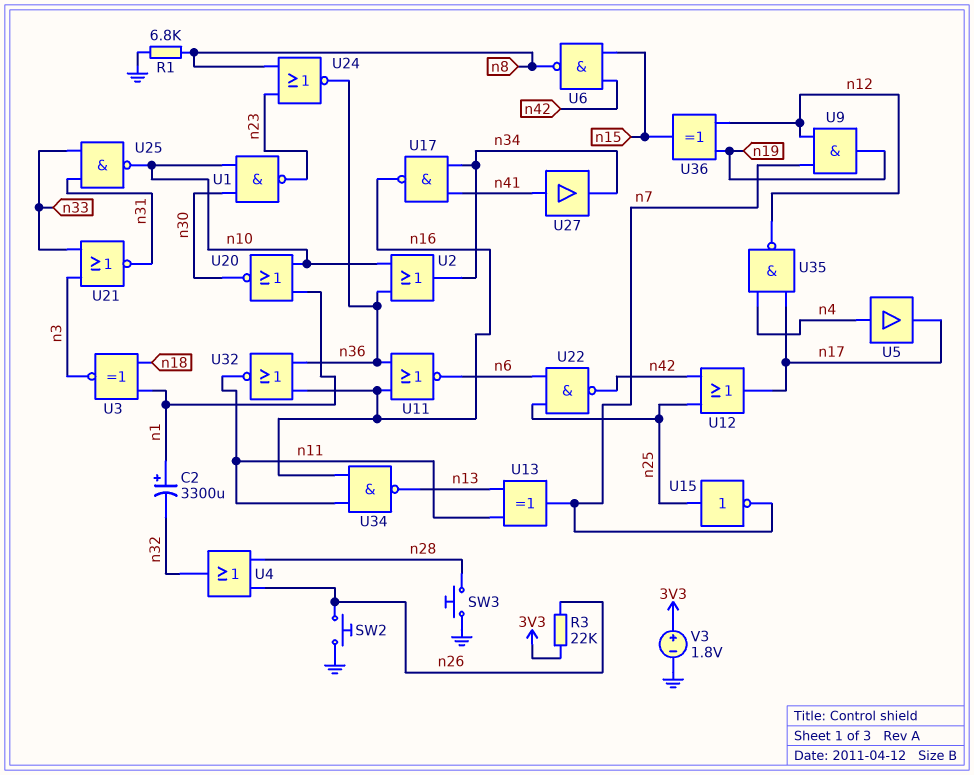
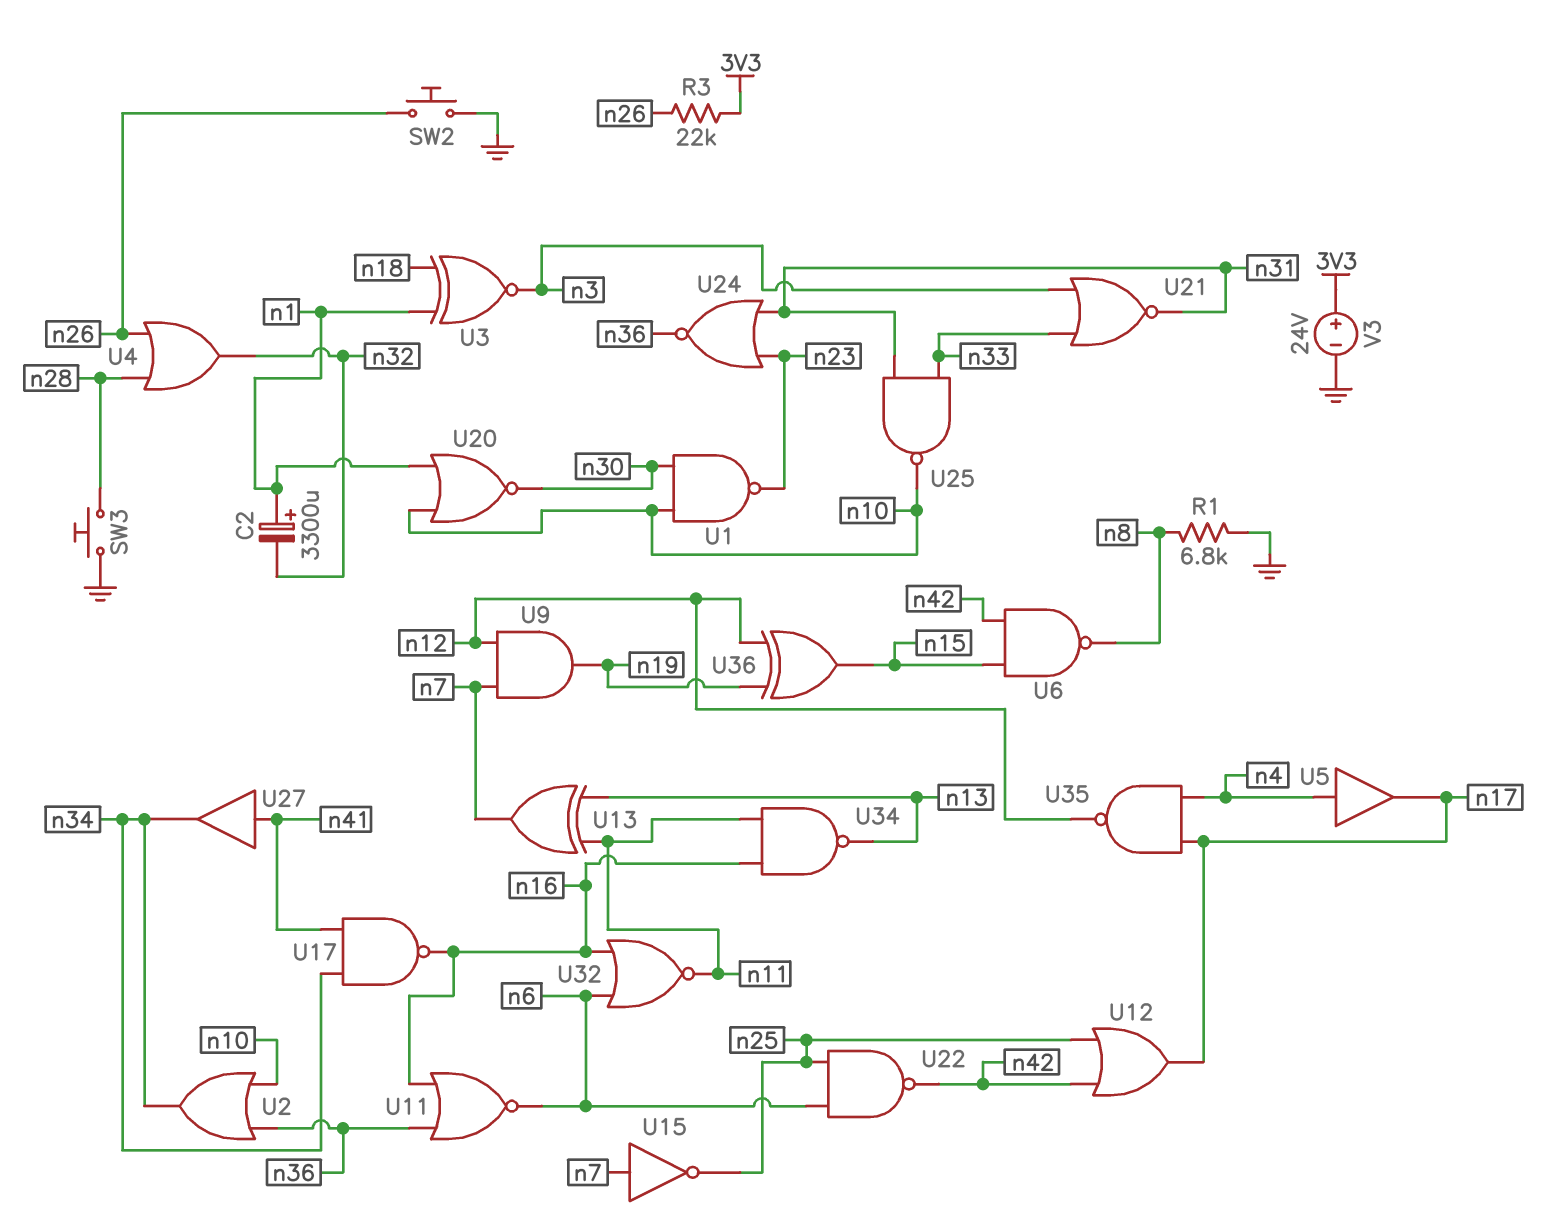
U15: NOT (in n25, out n7) -> NOT (in n7, out n25)
U24: NOR (in n8, in n23, out n36) -> NOR (in n23, in n31, out n36)
U32: NOR (in n16, in n36, out n11) -> NOR (in n6, in n16, out n11)
V3: 1.8V (plus 3V3, minus GND) -> 24V (plus 3V3, minus GND)

